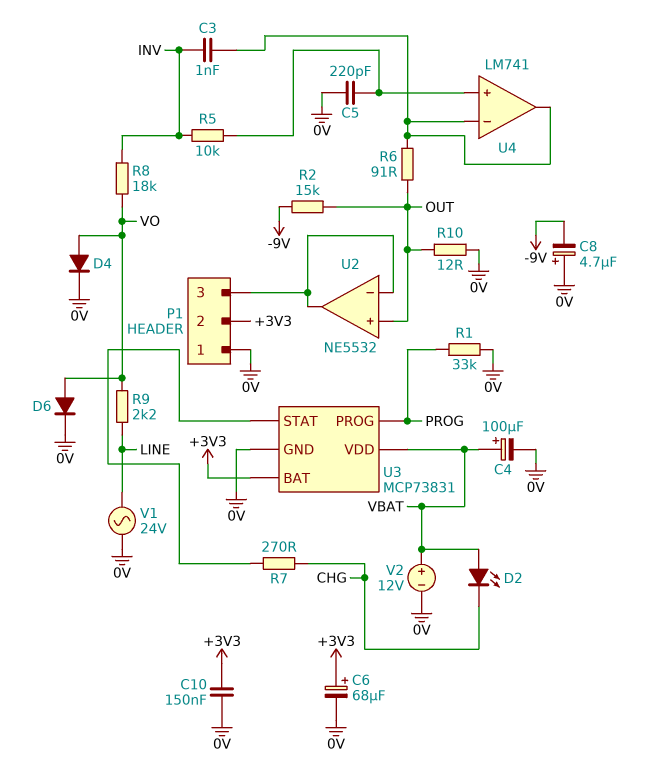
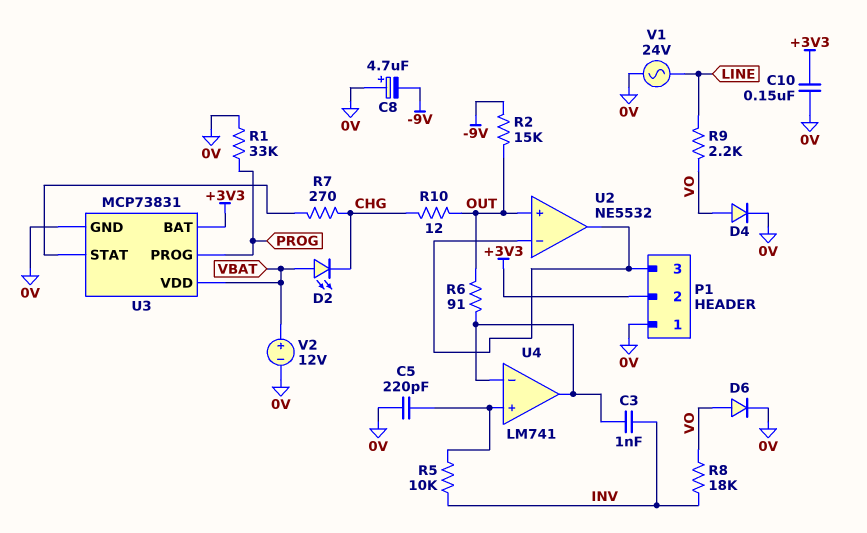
C4: 100uF (plus VBAT, minus 0V) -> none
C6: 68uF (plus +3V3, minus 0V) -> none
R10: 12 (0V, OUT) -> 12 (CHG, OUT)

